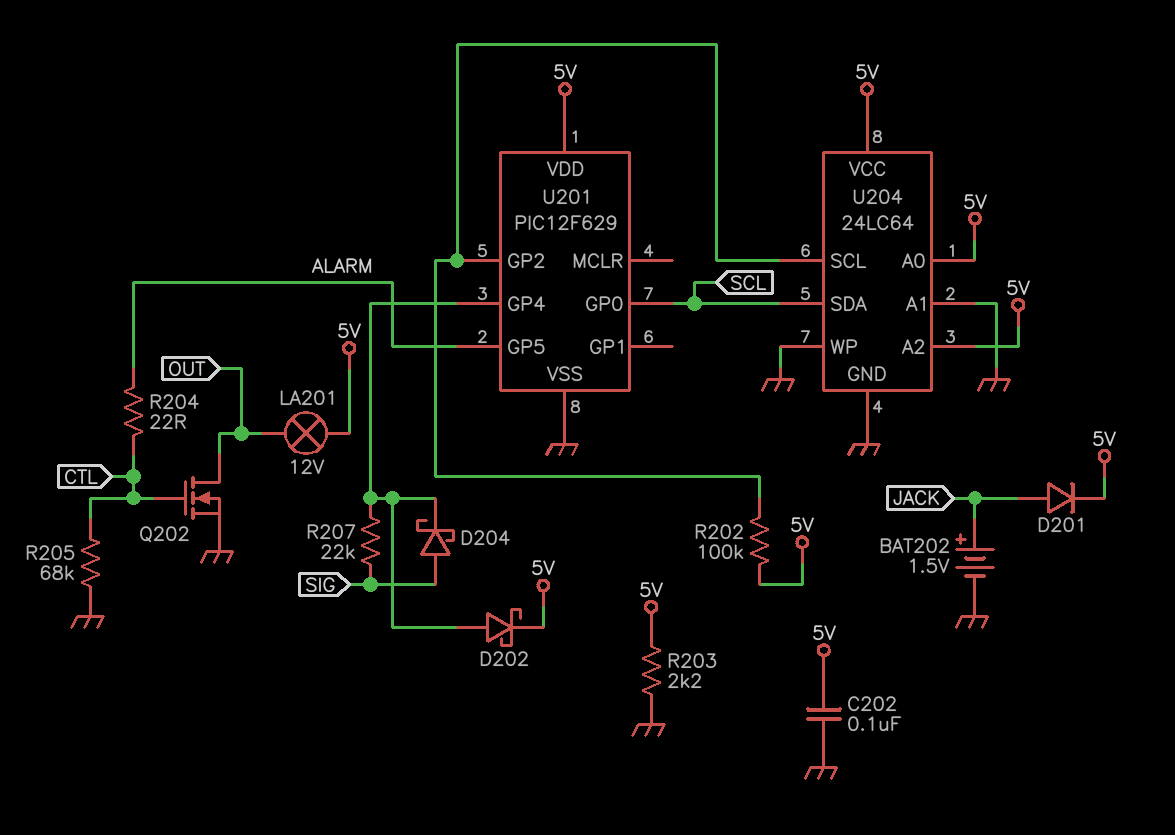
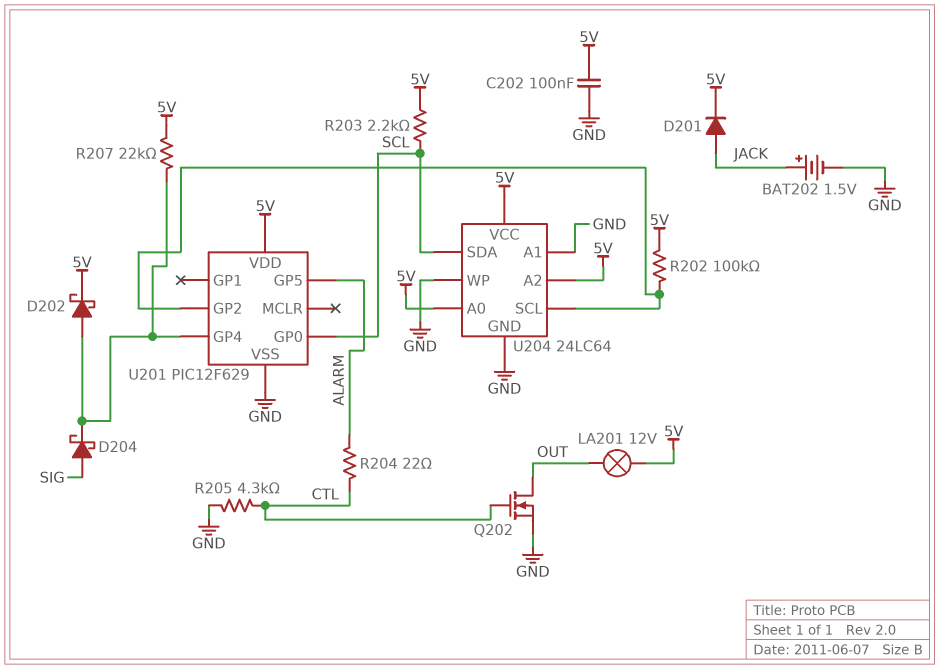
R203: 2.2k (5V, GND) -> 2.2k (5V, SCL)
R205: 68k (CTL, GND) -> 4.3k (CTL, GND)
R207: 22k (SIG, U201/GP4) -> 22k (5V, U201/GP4)

